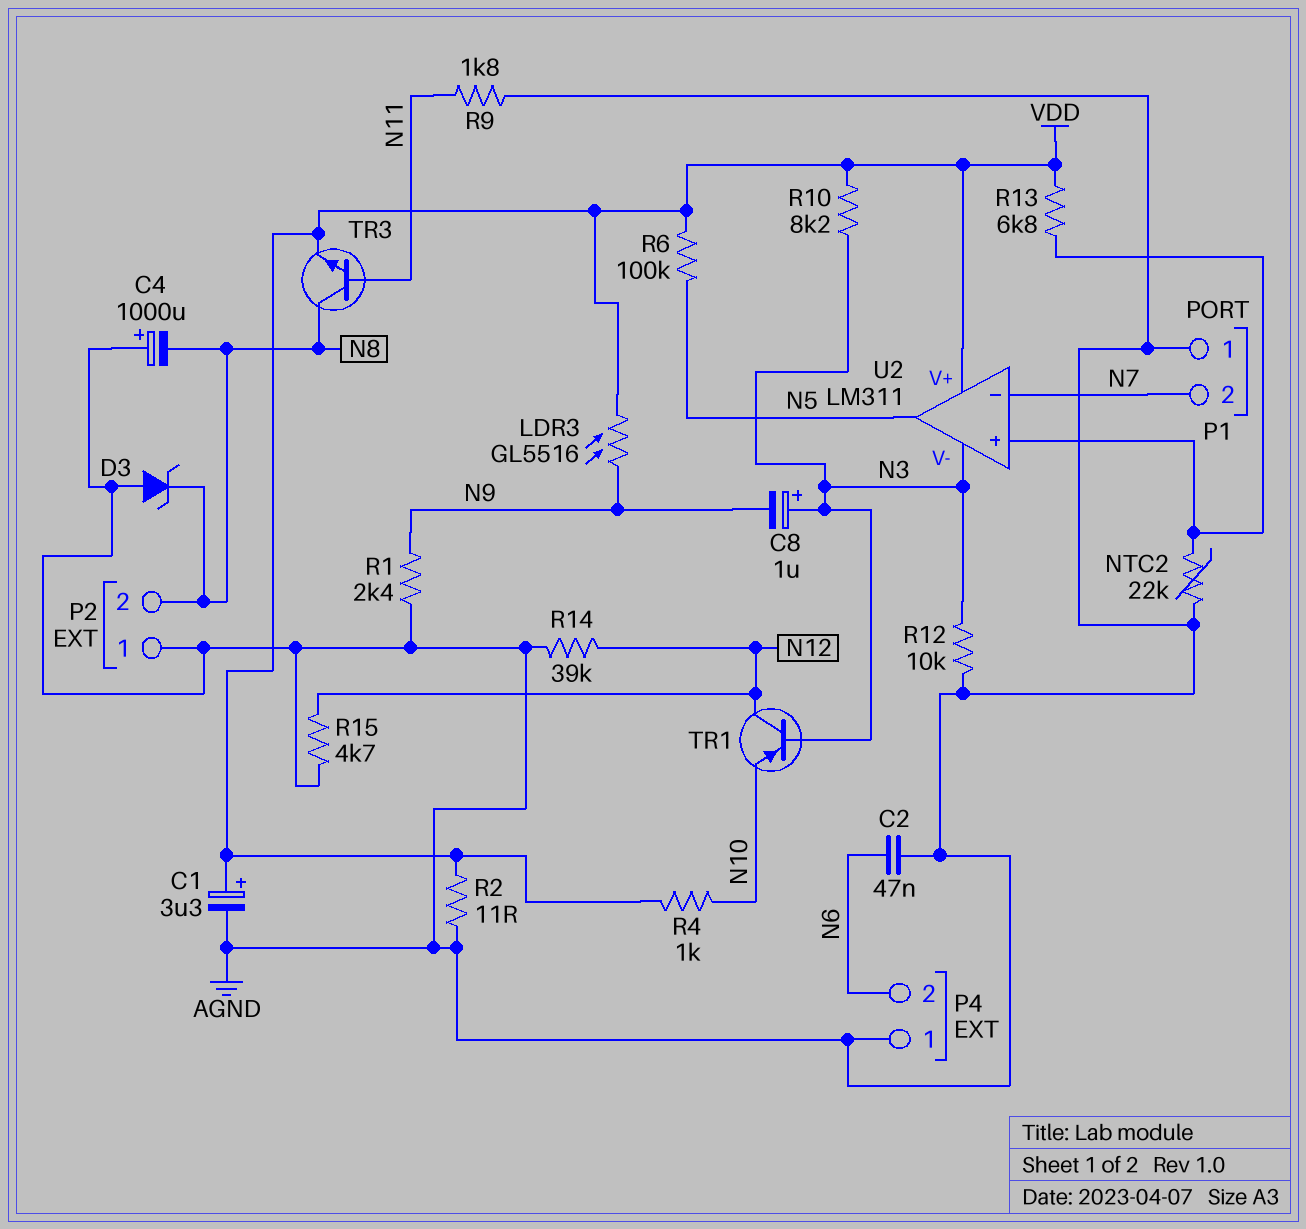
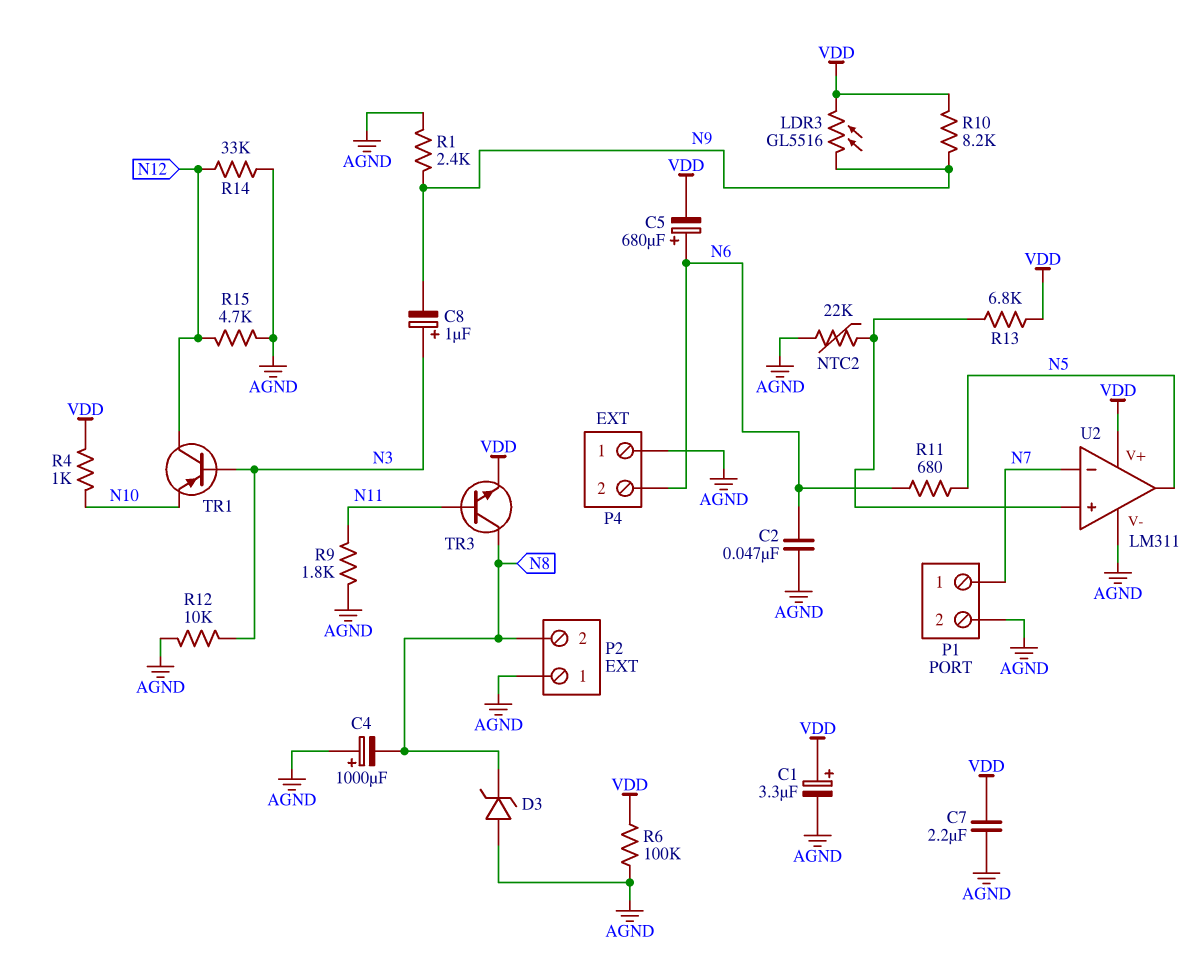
C5: none -> 680uF (plus N6, minus VDD)
C7: none -> 2.2uF (AGND, VDD)
P1 pin 1: AGND -> N7
P1 pin 2: N7 -> AGND
R2: 11 (AGND, VDD) -> none
R6: 100k (N5, VDD) -> 100k (AGND, VDD)
R10: 8.2k (N3, VDD) -> 8.2k (N9, VDD)
R11: none -> 680 (N5, N6)
R14: 39k (AGND, N12) -> 33k (AGND, N12)
U2 pin V-: N3 -> AGND

